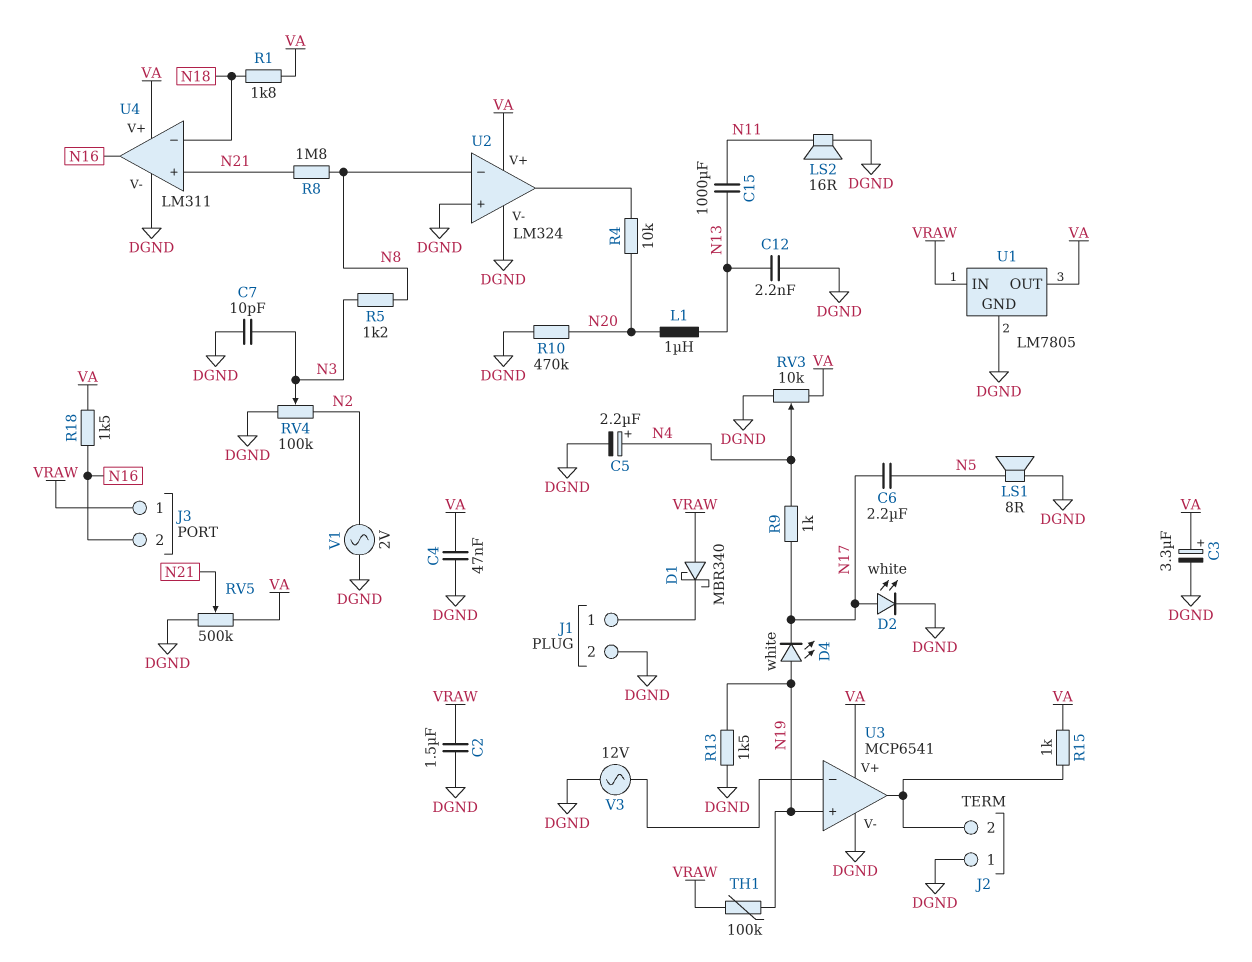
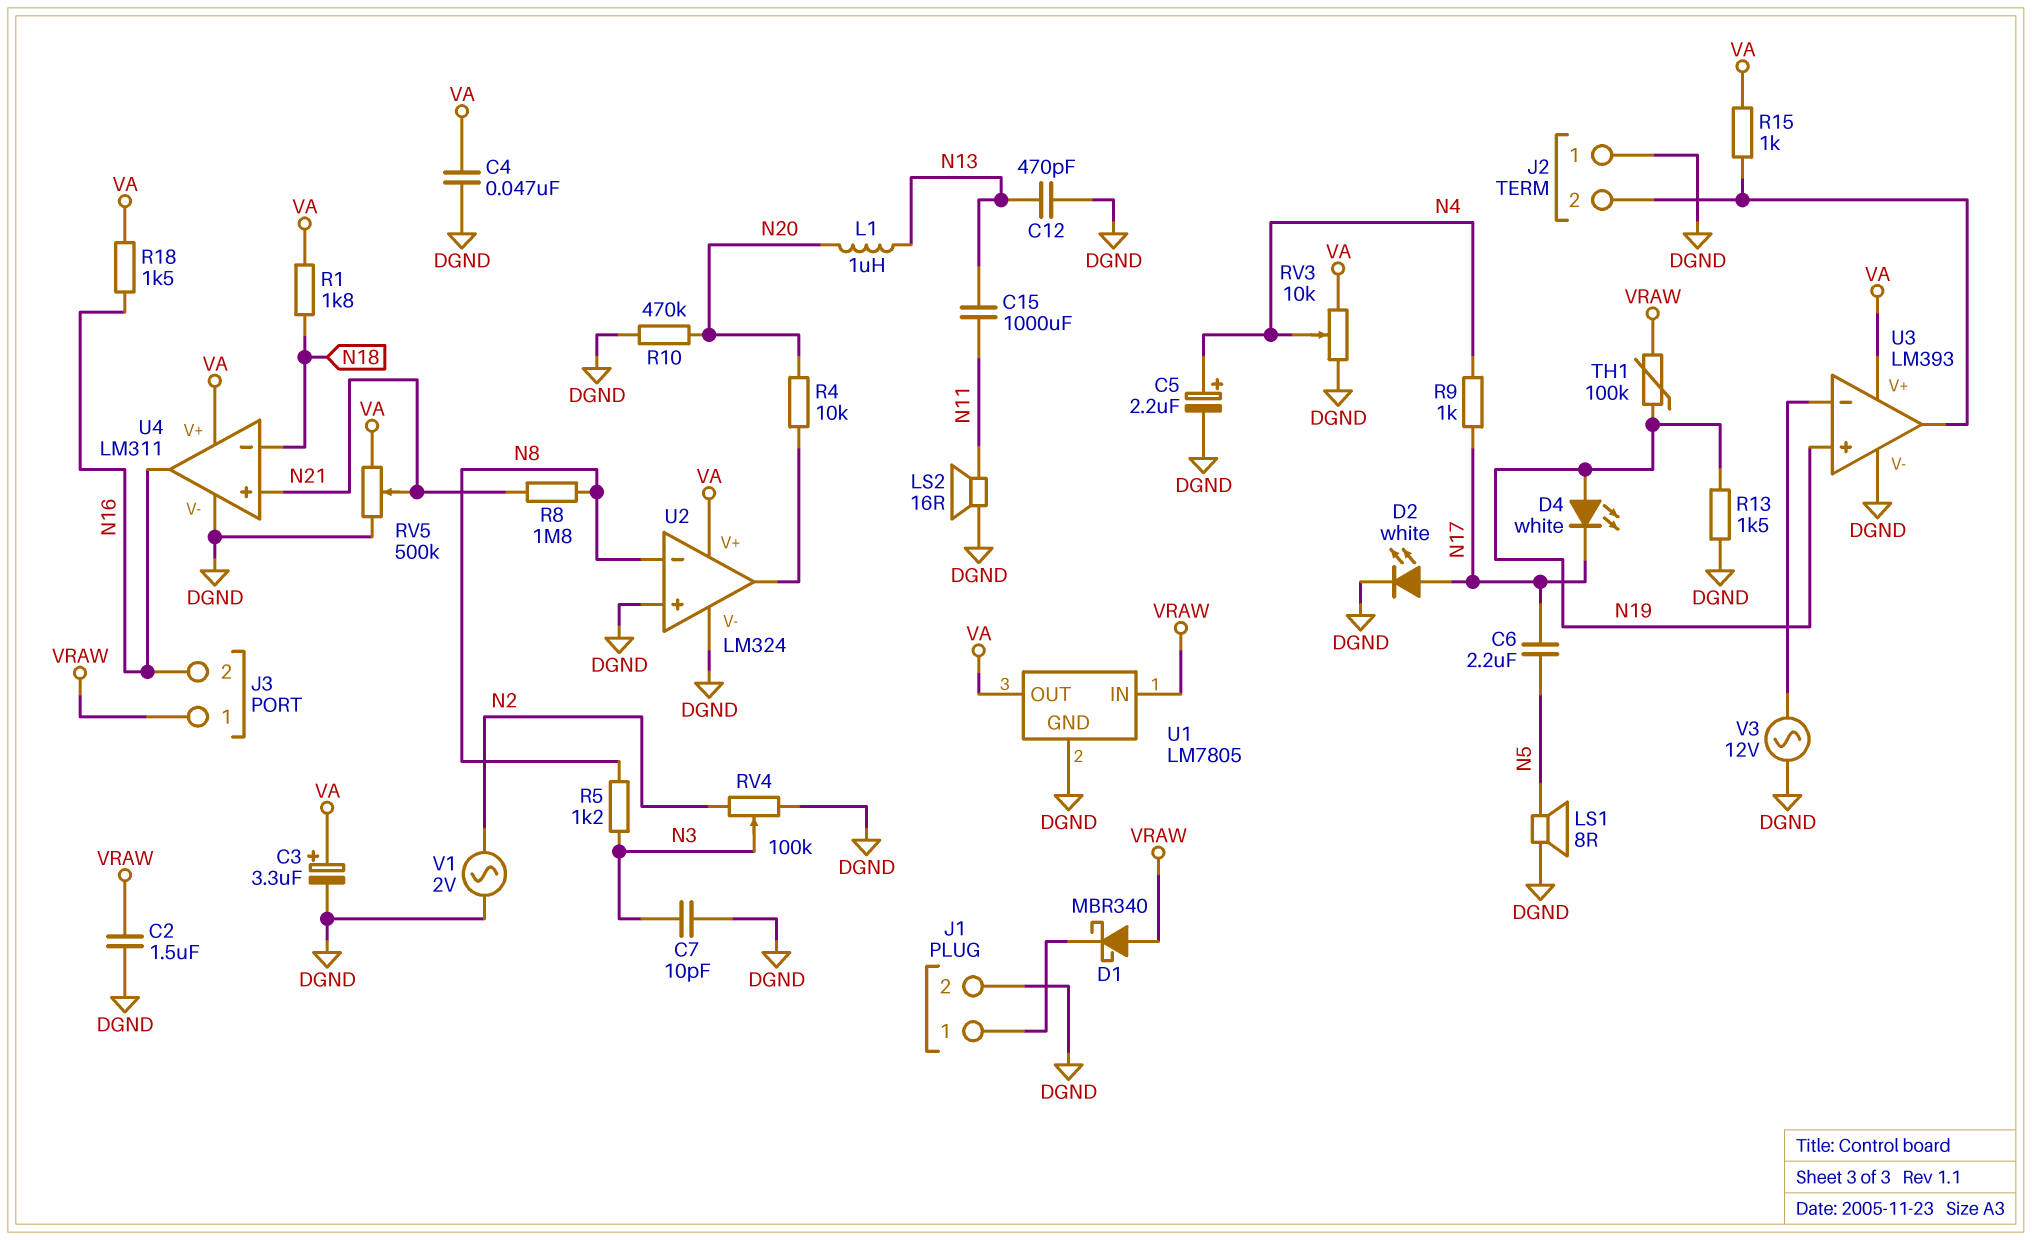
C12: 2.2nF (DGND, N13) -> 470pF (DGND, N13)
U3: MCP6541 -> LM393

